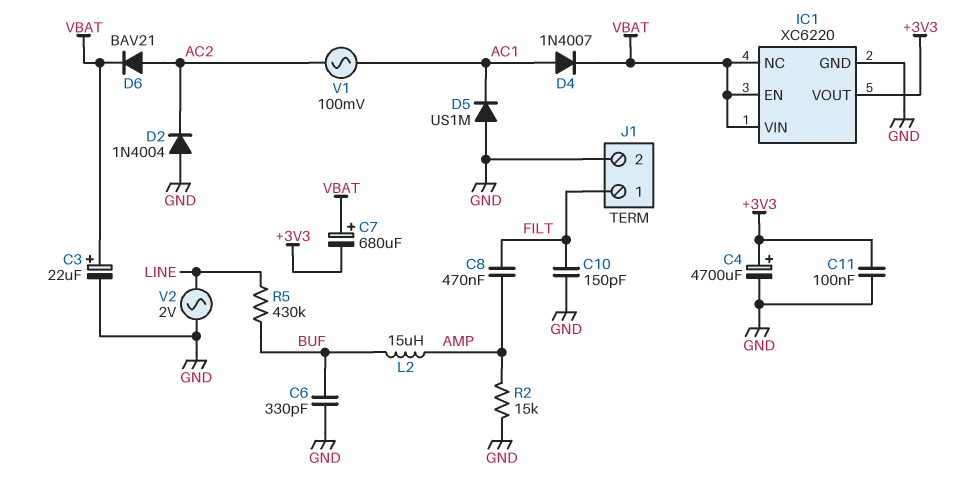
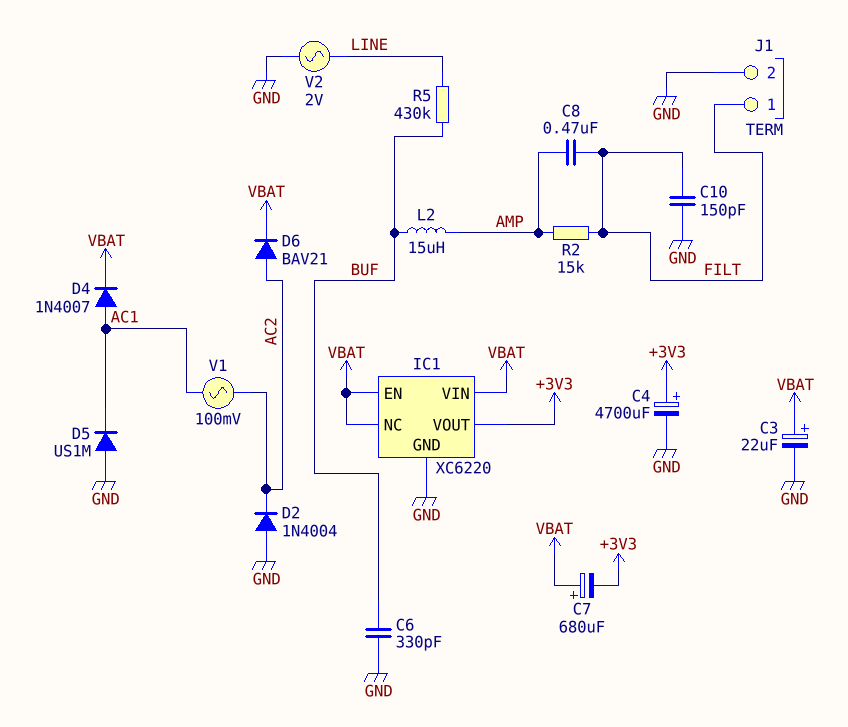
C11: 100nF (+3V3, GND) -> none
R2: 15k (AMP, GND) -> 15k (AMP, FILT)

